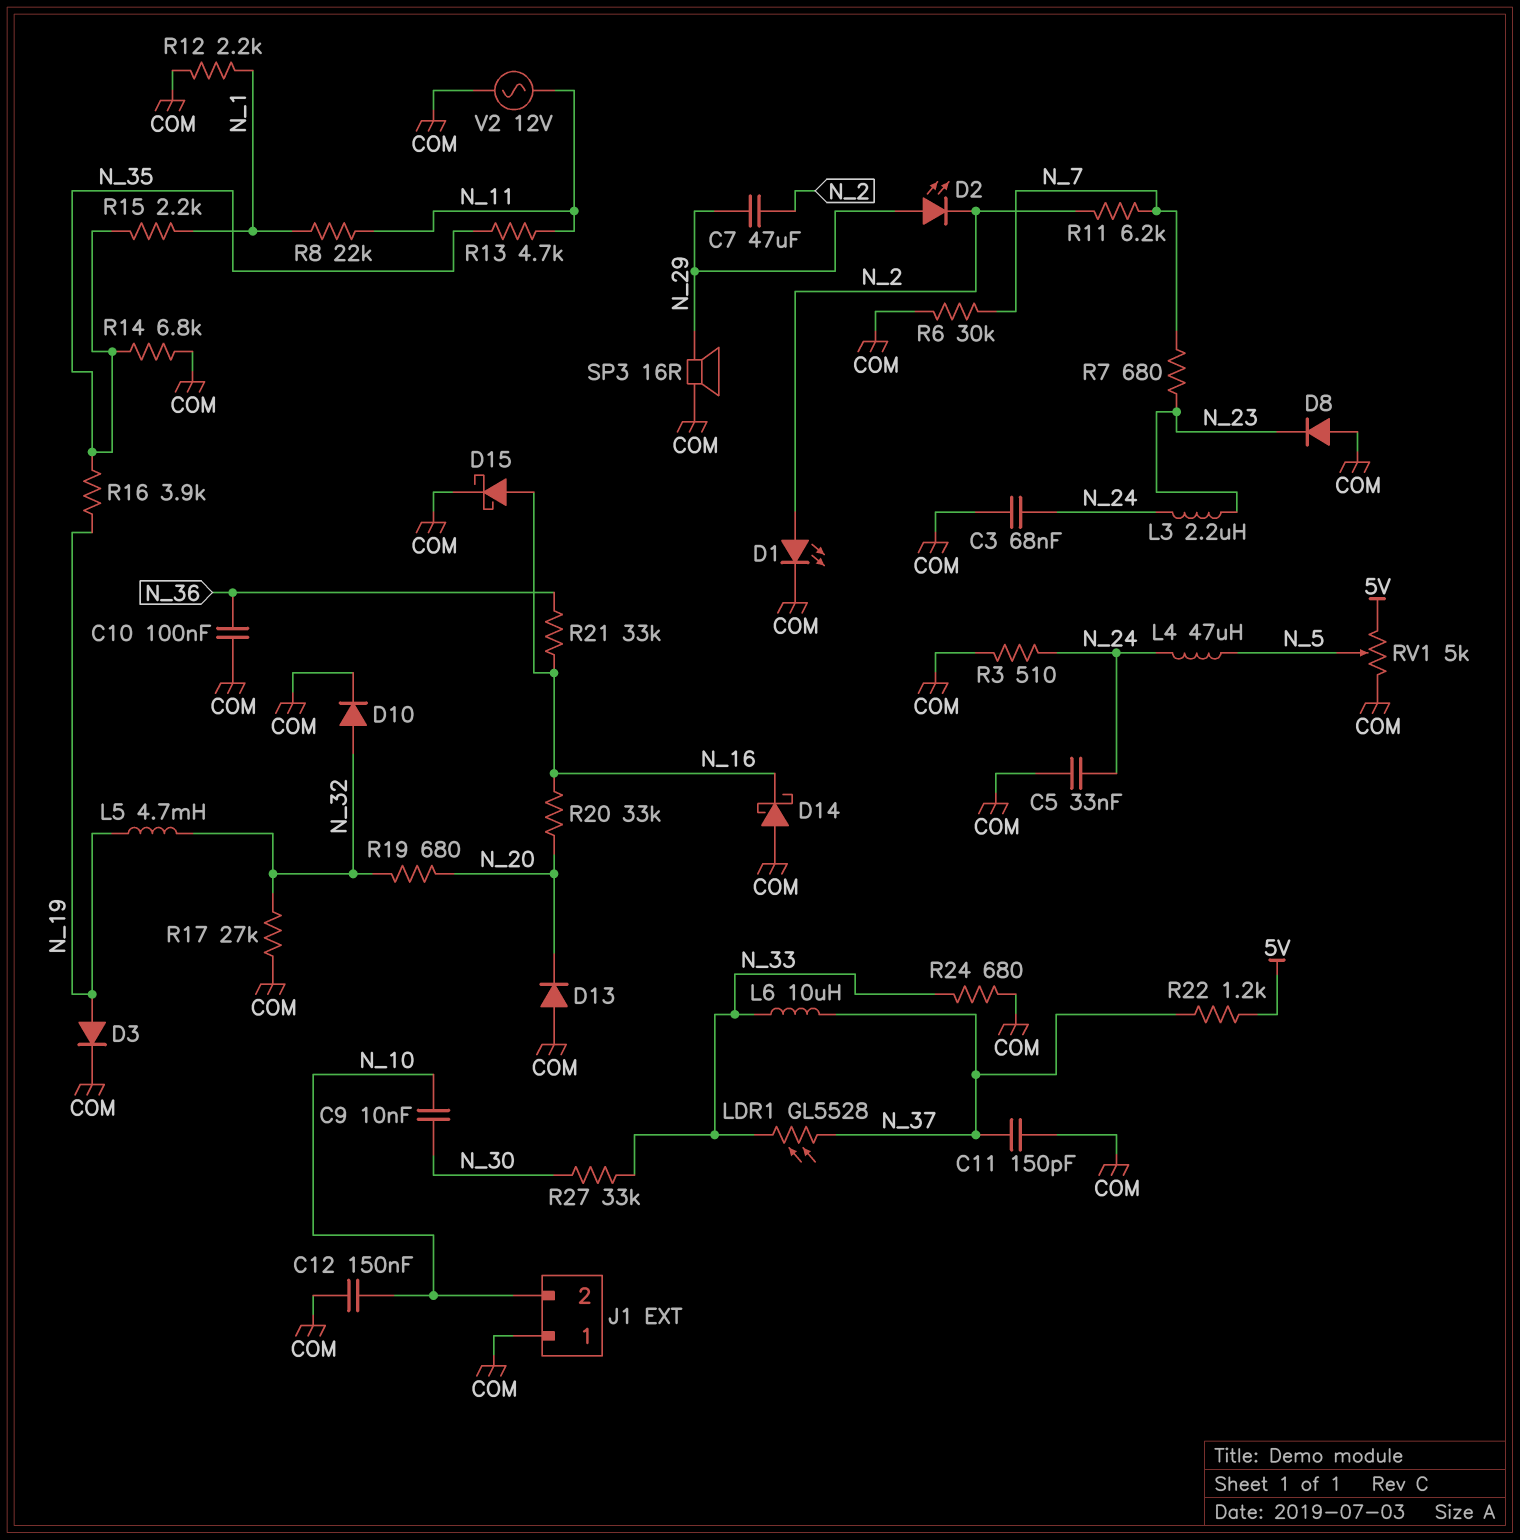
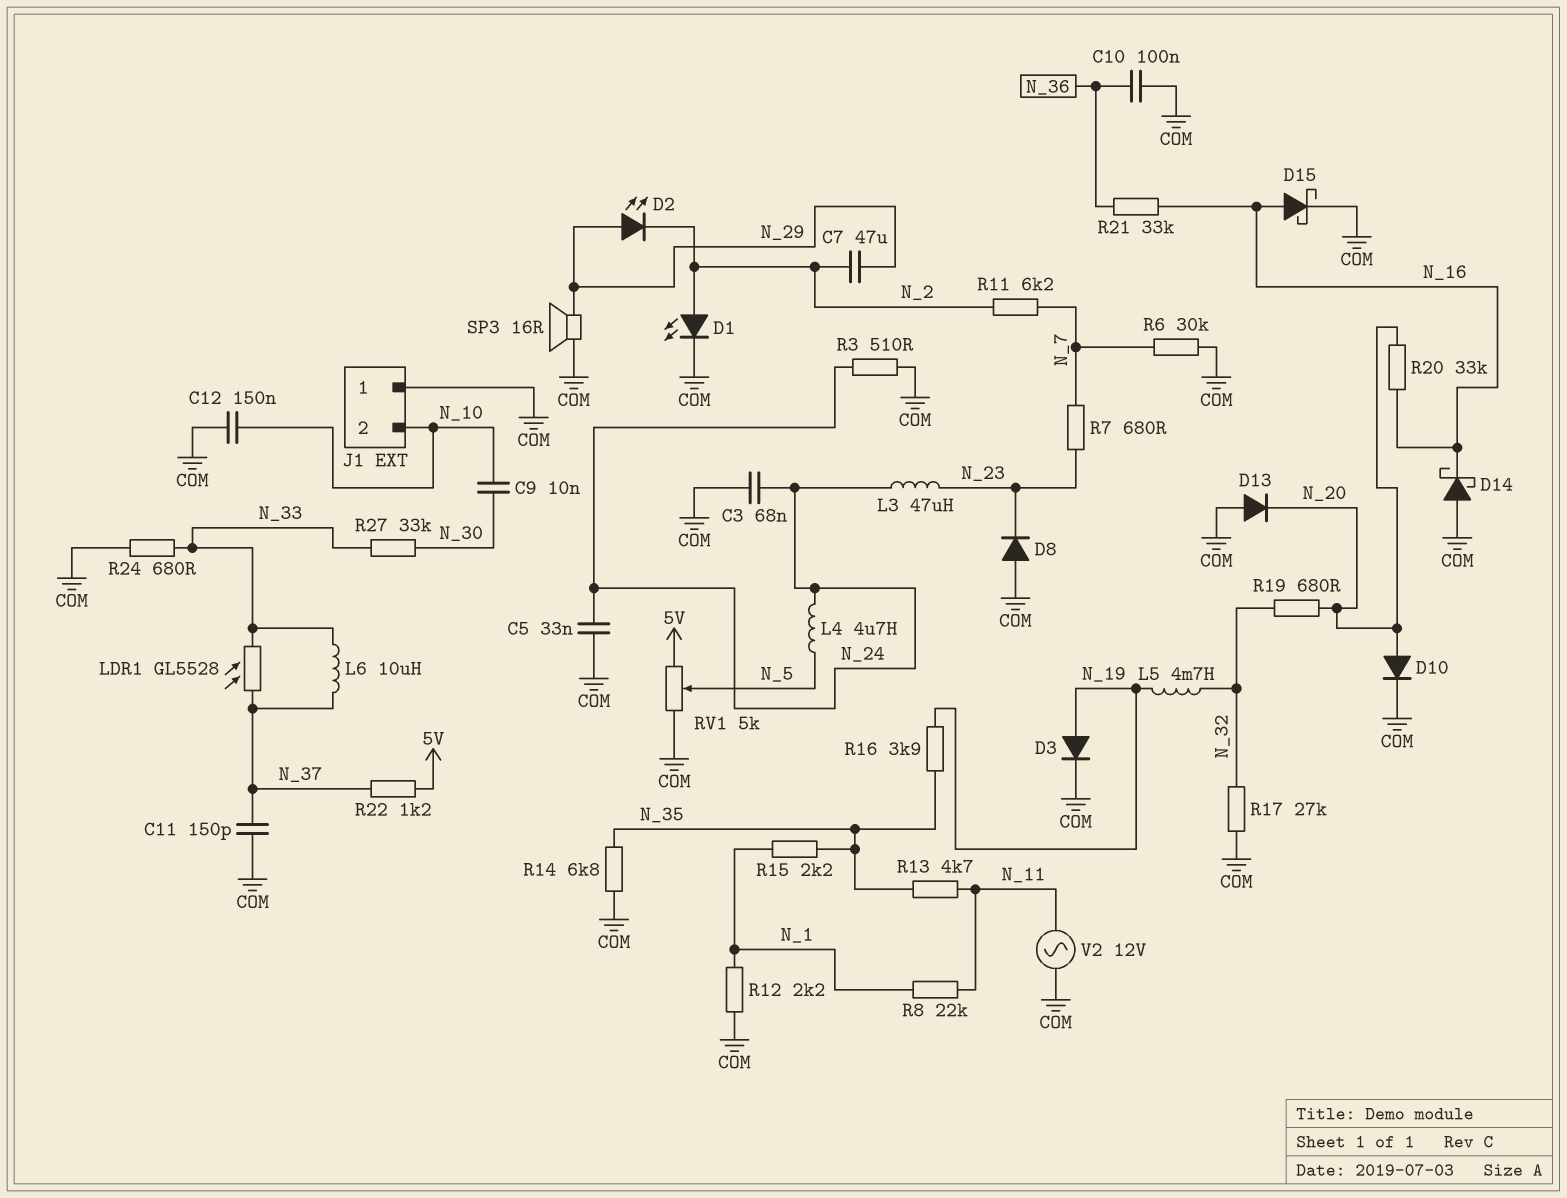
D10: diode (A N_32, K COM) -> diode (A N_20, K COM)
L3: 2.2uH (N_23, N_24) -> 47uH (N_23, N_24)
L4: 47uH (N_5, N_24) -> 4.7uH (N_5, N_24)

